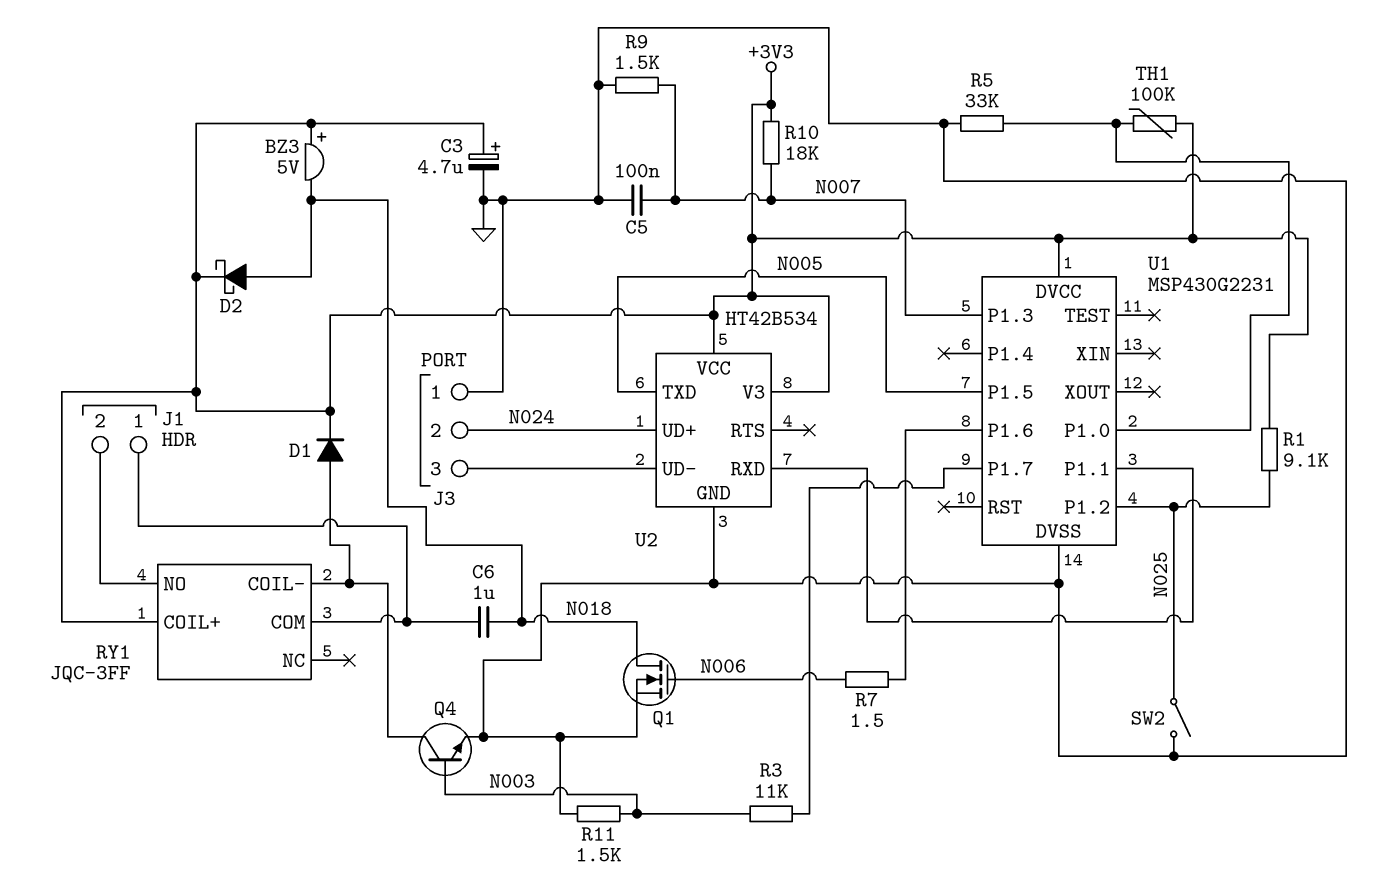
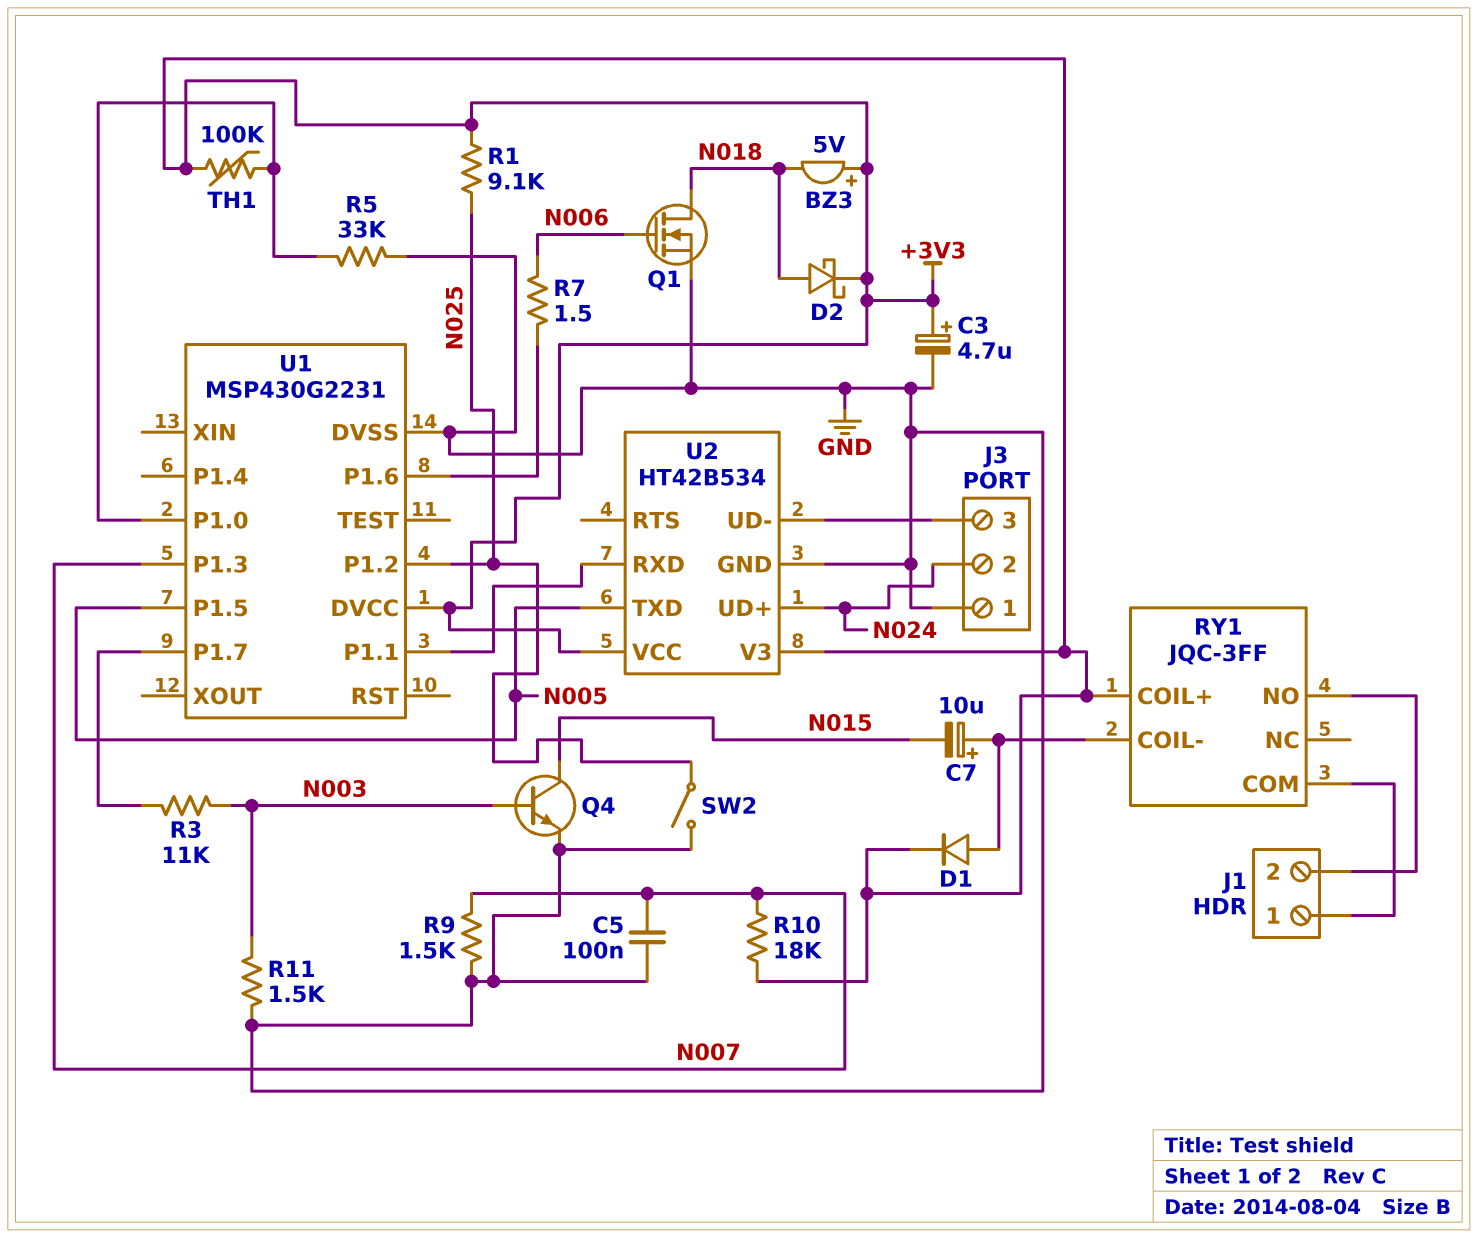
C6: 1uF (J1/1, N018) -> none
C7: none -> 10uF (plus RY1/COIL-, minus N015)
Q4: NPN (B N003, C RY1/COIL-, E GND) -> NPN (B N003, C N015, E GND)

